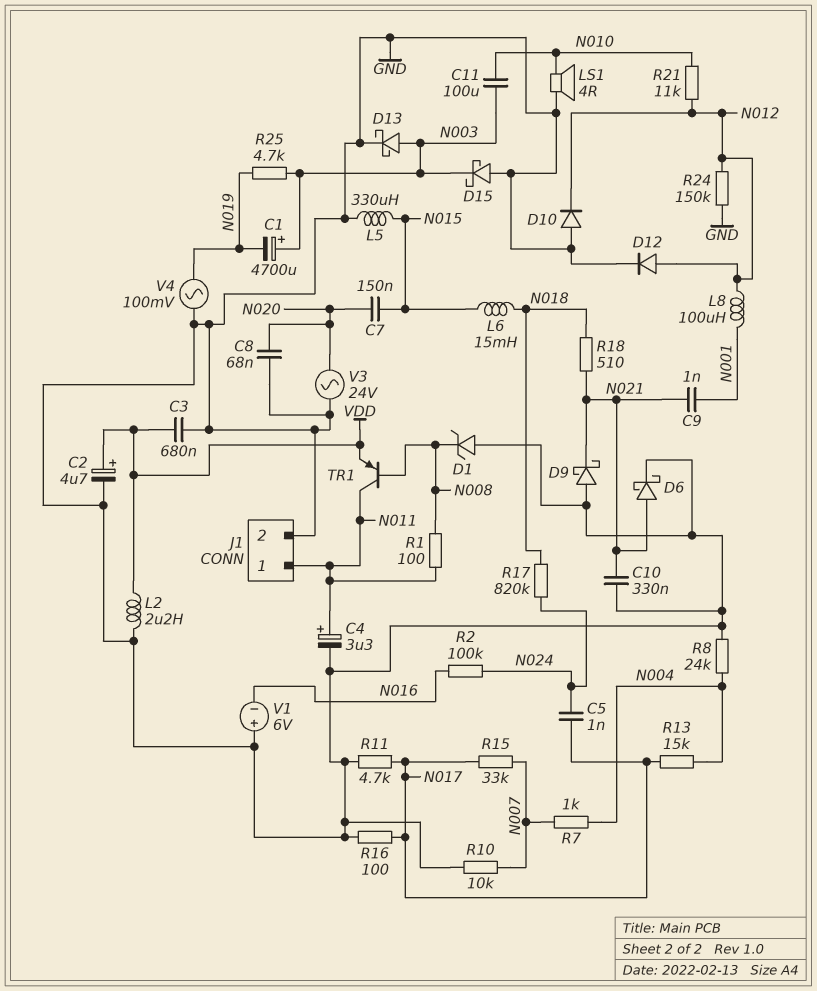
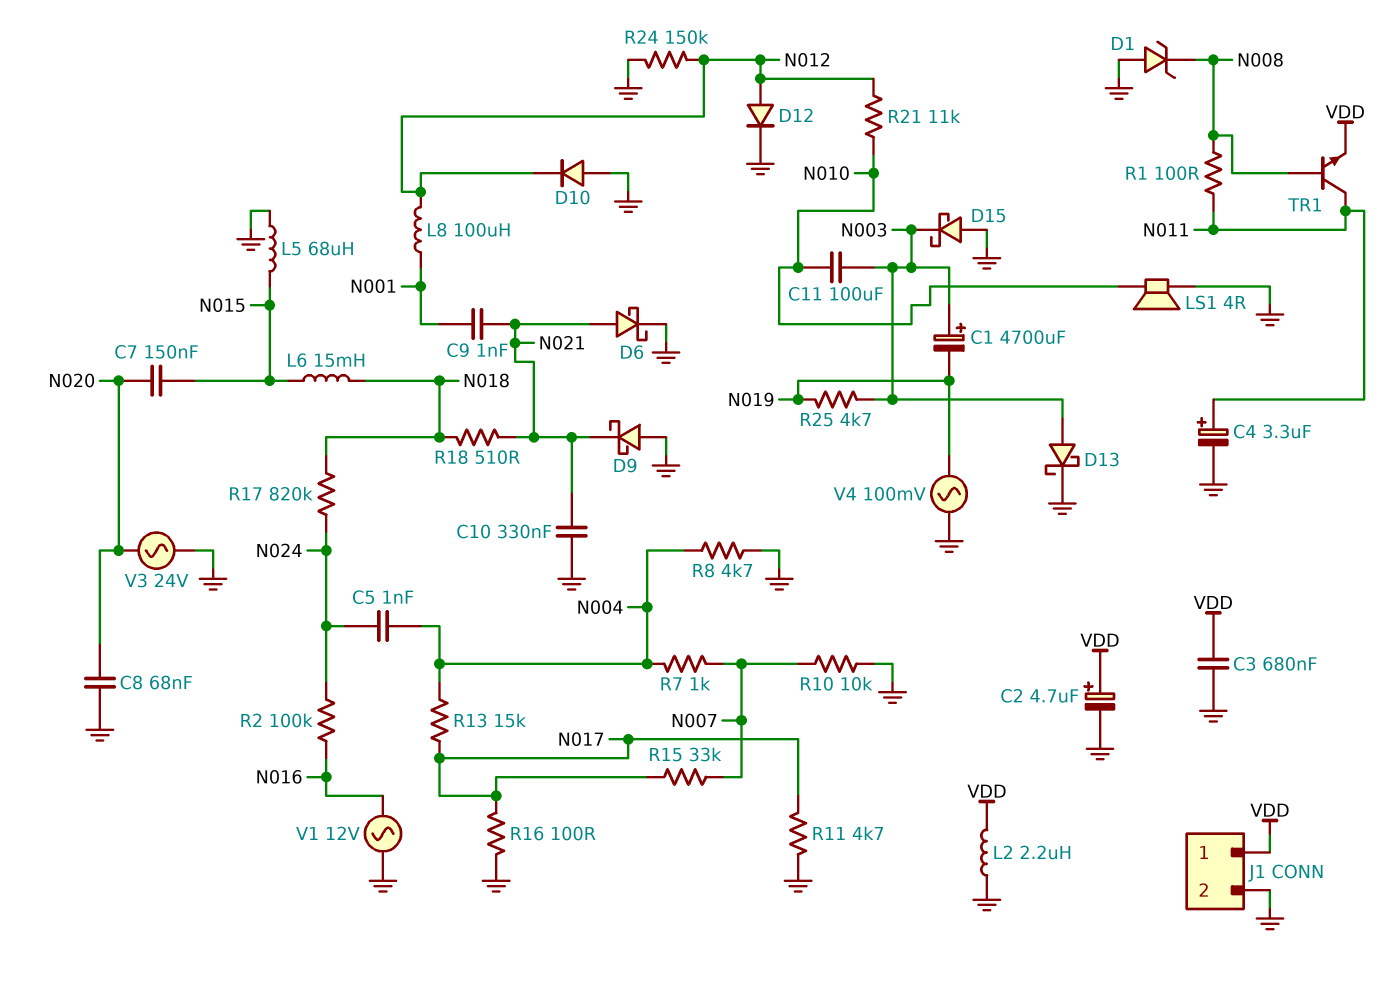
C5: 1nF (N017, N024) -> 1nF (N004, N024)
J1 pin 1: N011 -> VDD
L5: 330uH (GND, N015) -> 68uH (GND, N015)
R8: 24k (GND, N004) -> 4.7k (GND, N004)
TR1: PNP (B N008, C N011, E VDD) -> NPN (B N008, C N011, E VDD)
V1: 6V (plus GND, minus N016) -> AC 12V (GND, N016)

